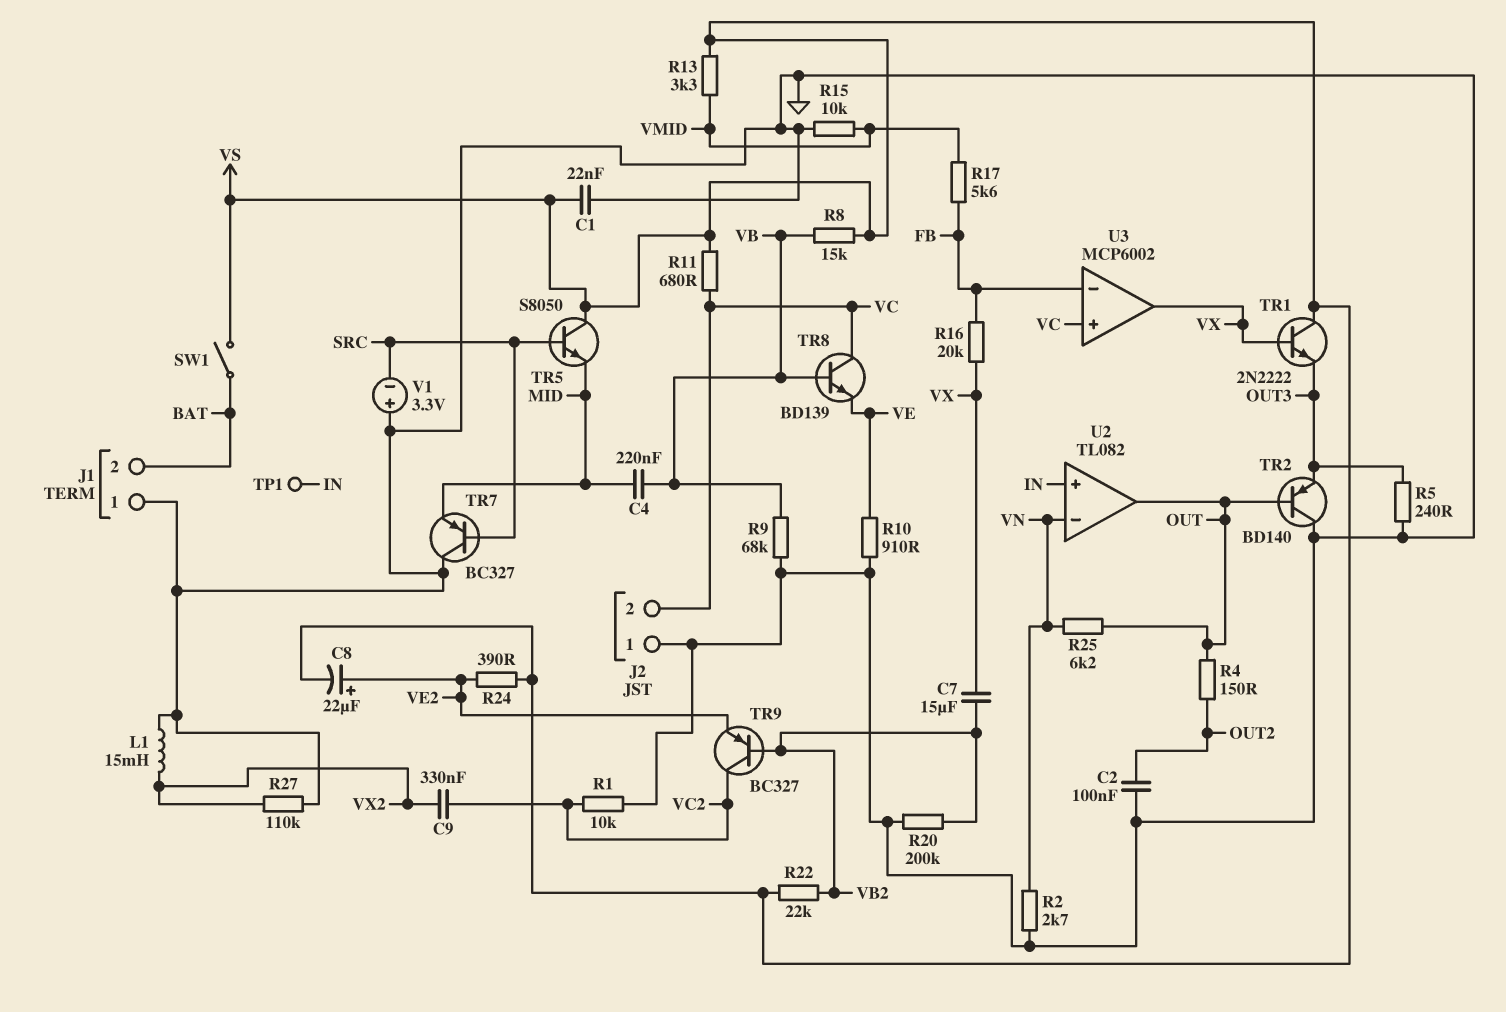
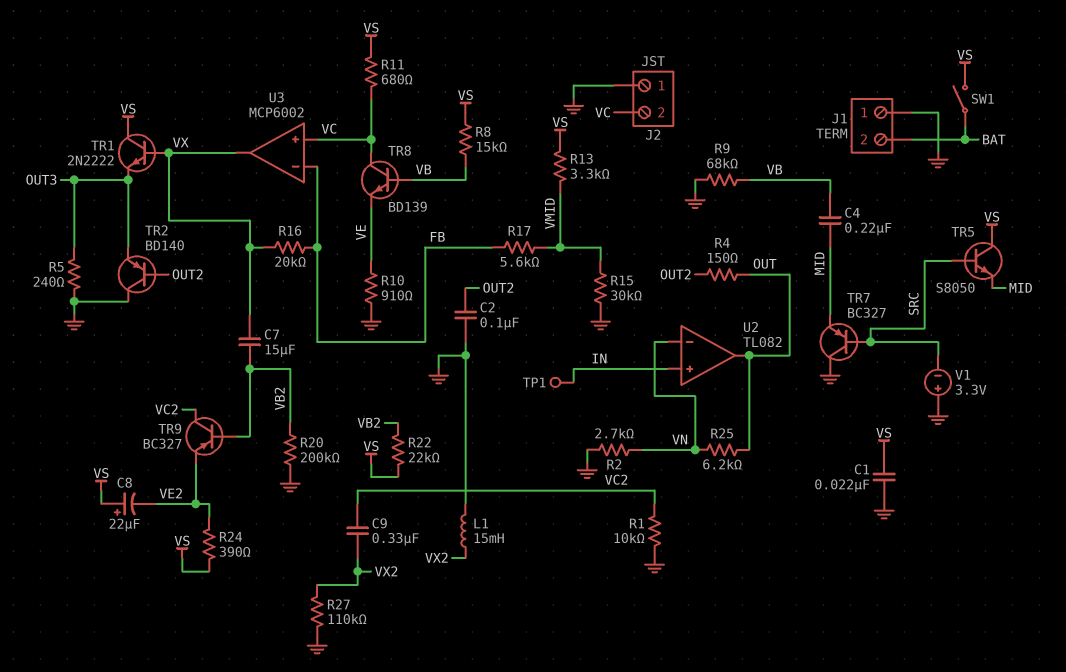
C8: 22uF (plus VE2, minus VS) -> 22uF (plus VS, minus VE2)
R15: 10k (GND, VMID) -> 30k (GND, VMID)
TR2: PNP BD140 (B OUT, C GND, E OUT3) -> PNP BD140 (B OUT2, C GND, E OUT3)

